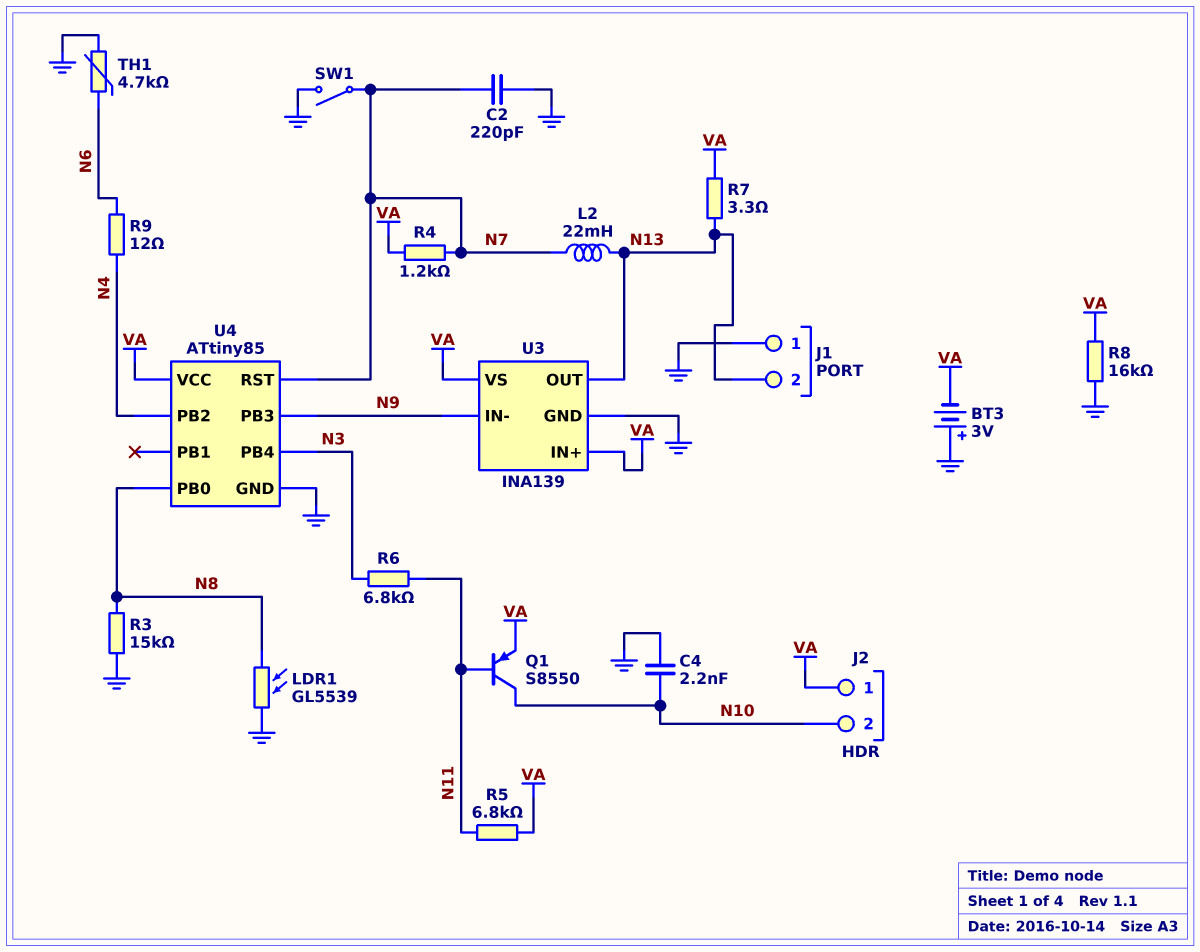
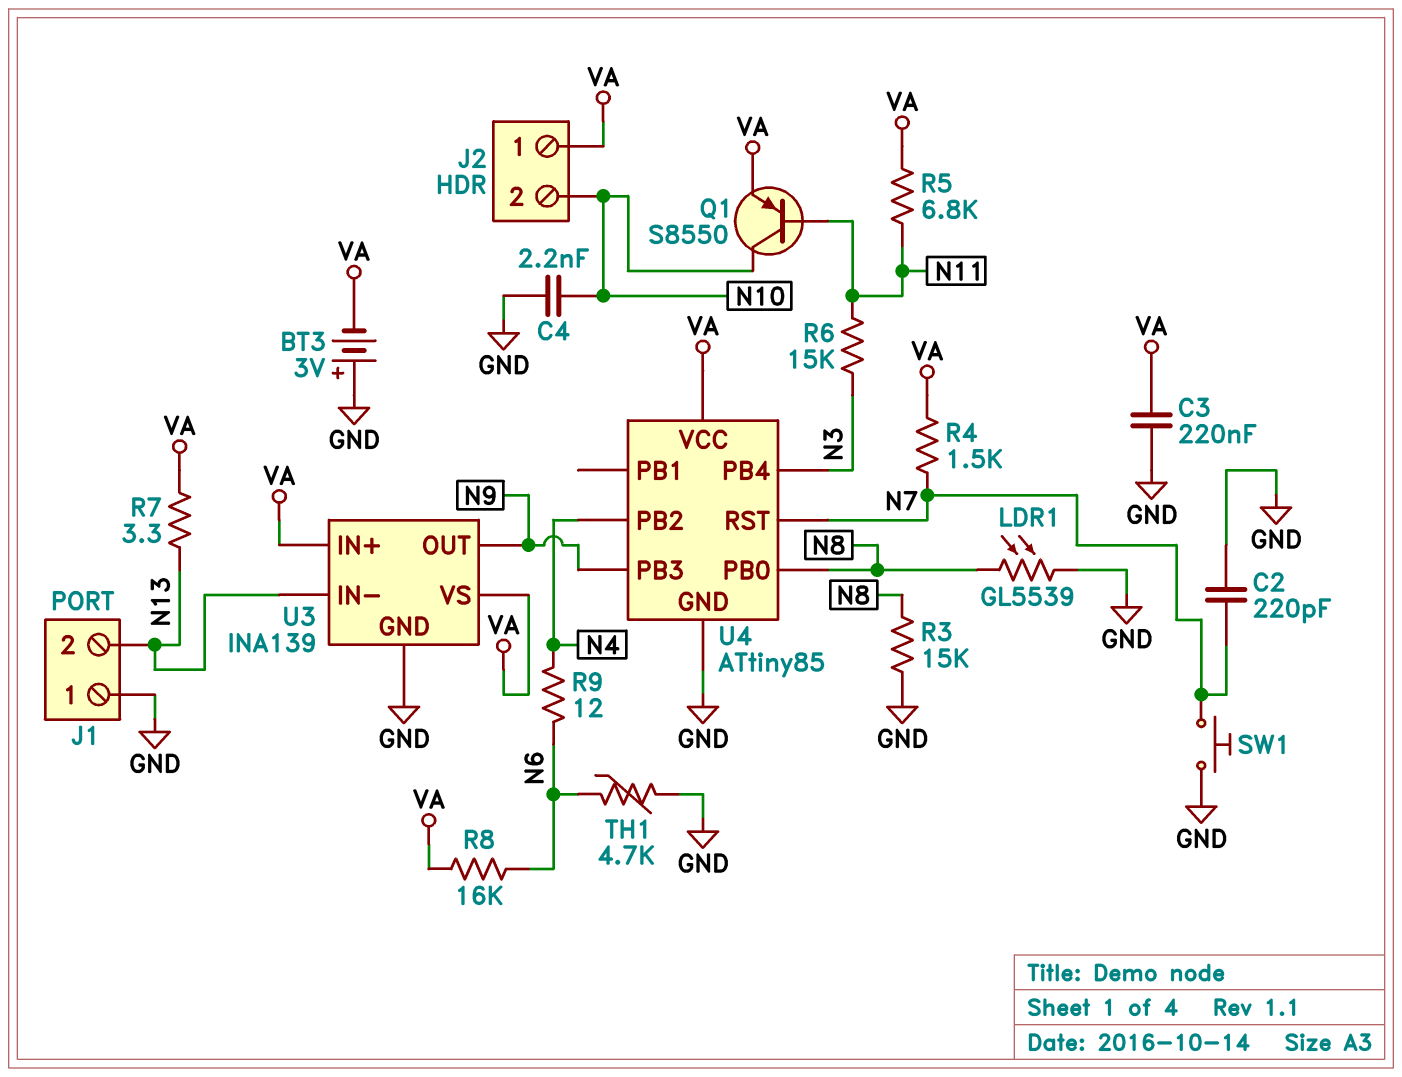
C3: none -> 220nF (GND, VA)
L2: 22mH (N7, N13) -> none
R4: 1.2k (N7, VA) -> 1.5k (N7, VA)
R6: 6.8k (N3, N11) -> 15k (N3, N11)
R8: 16k (GND, VA) -> 16k (N6, VA)
SW1: switch (GND, N7) -> button (GND, N7)
U3 pin IN-: N9 -> N13
U3 pin OUT: N13 -> N9

